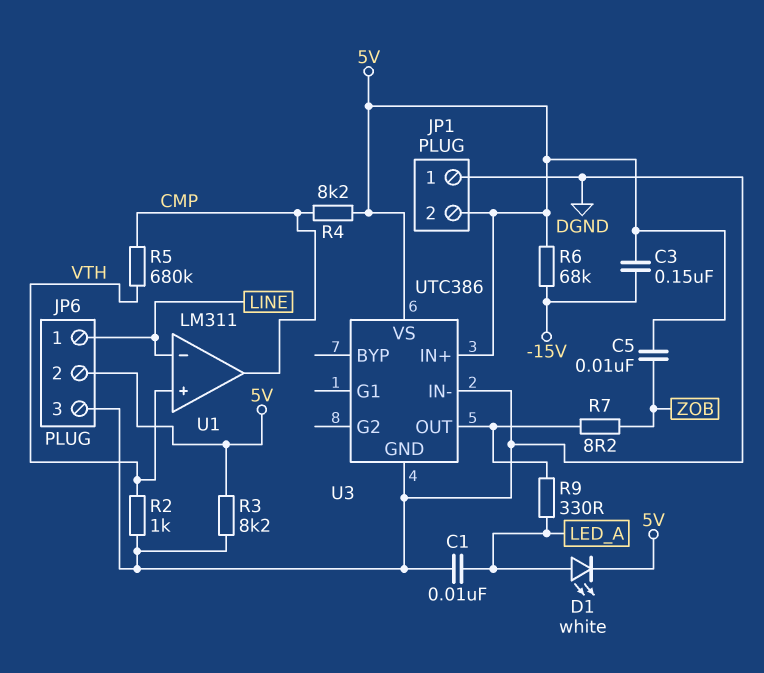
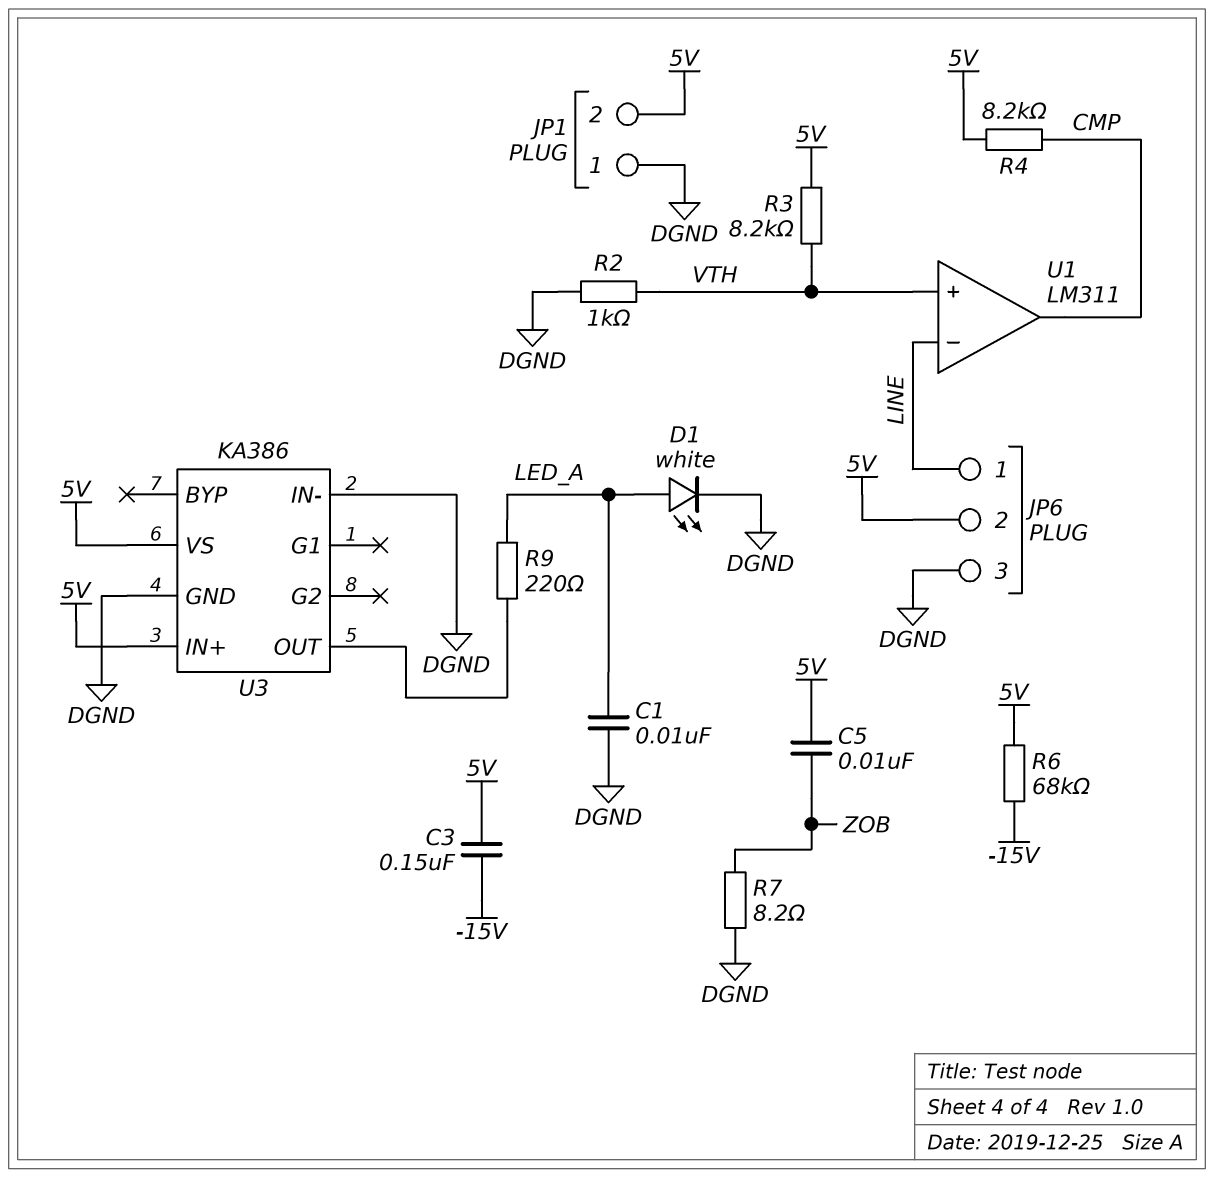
D1: LED white (A LED_A, K 5V) -> LED white (A LED_A, K DGND)
R3: 8.2k (5V, DGND) -> 8.2k (5V, VTH)
R5: 680k (CMP, VTH) -> none
R7: 8.2 (U3/OUT, ZOB) -> 8.2 (DGND, ZOB)
R9: 330 (LED_A, U3/OUT) -> 220 (LED_A, U3/OUT)
U3: UTC386 -> KA386

